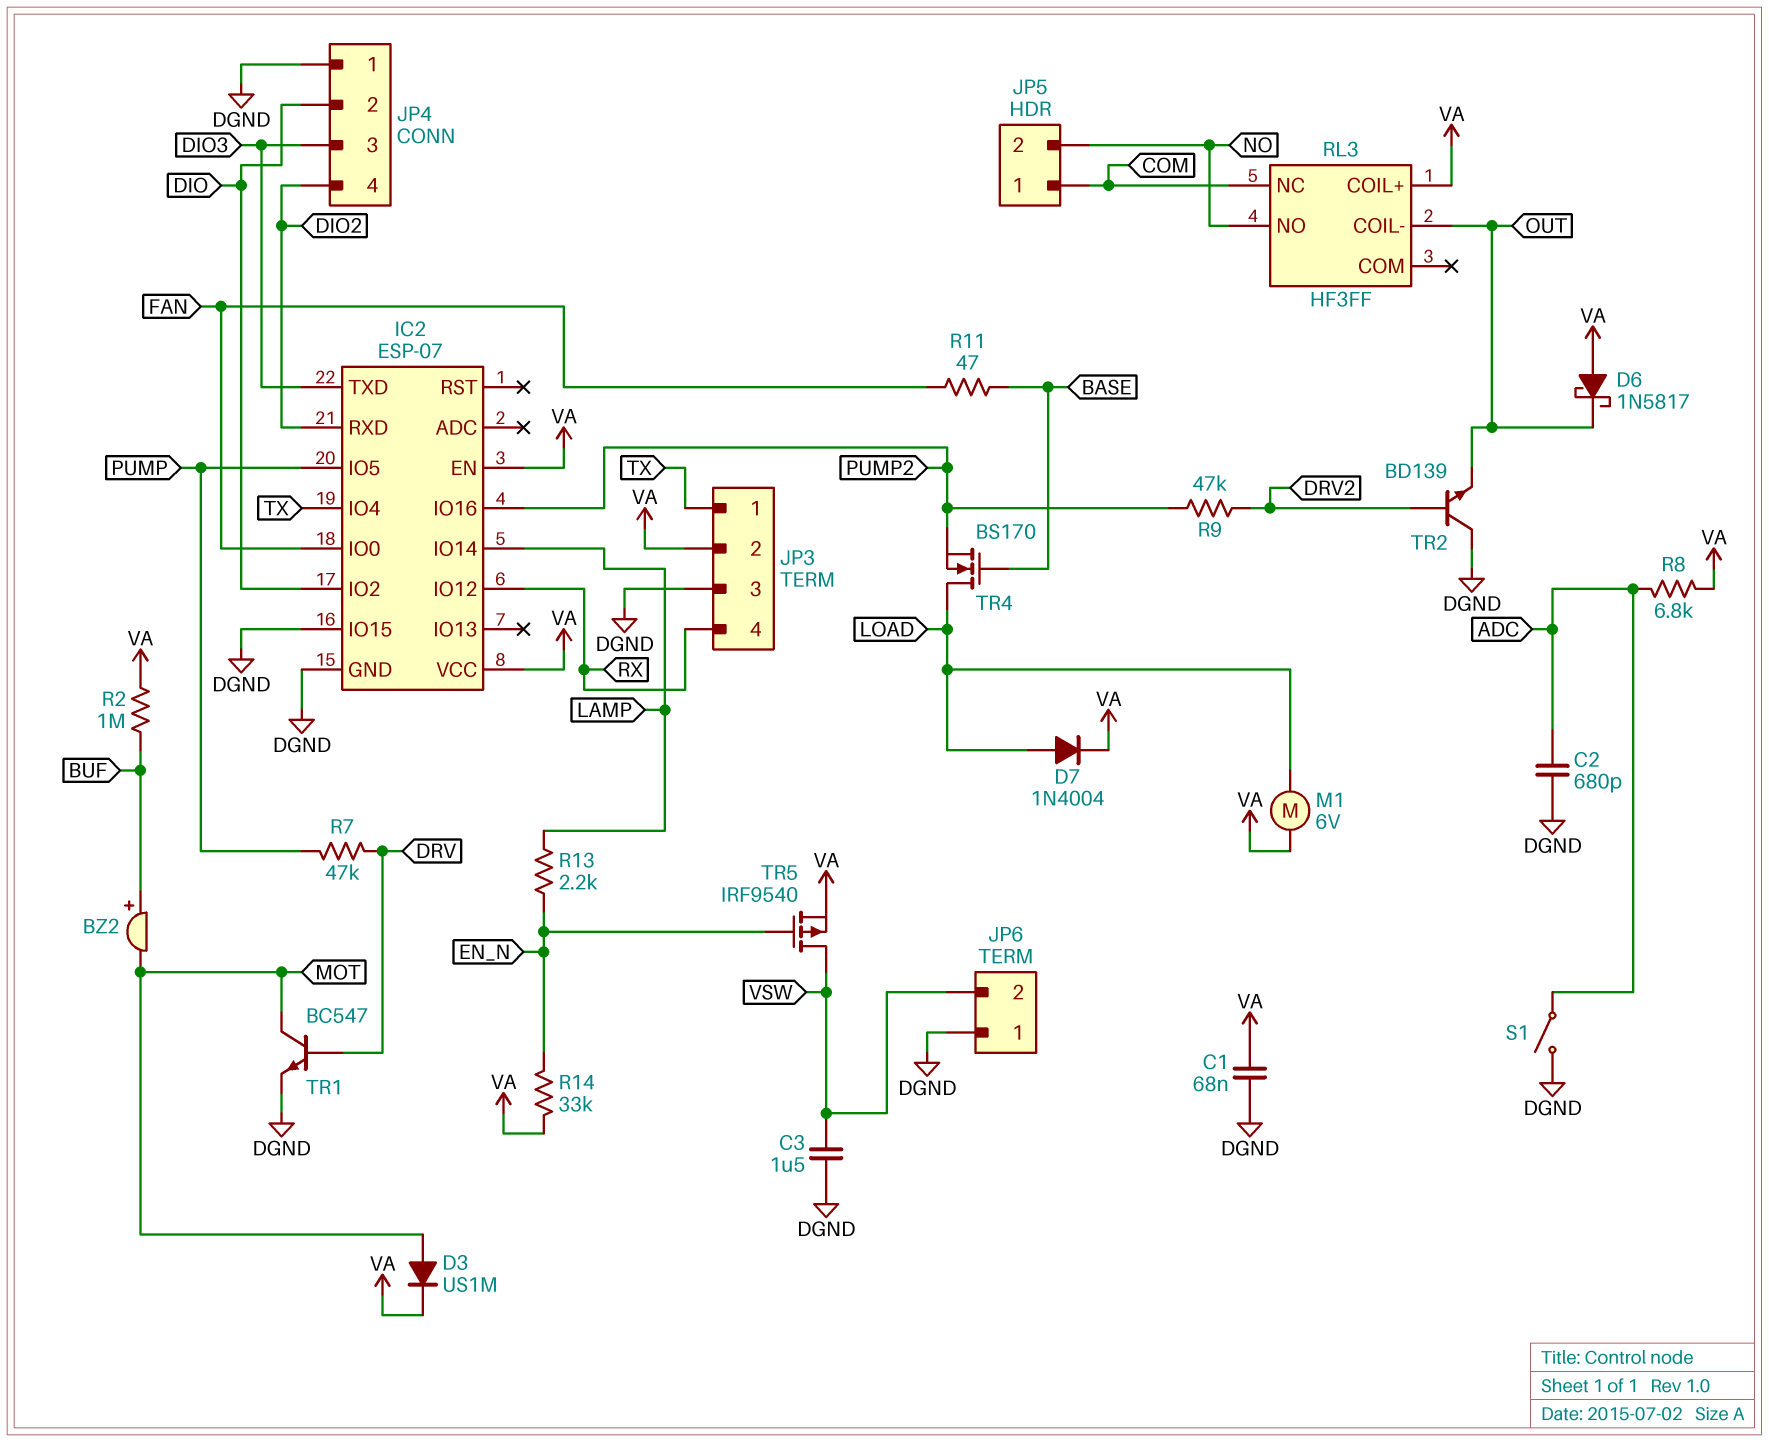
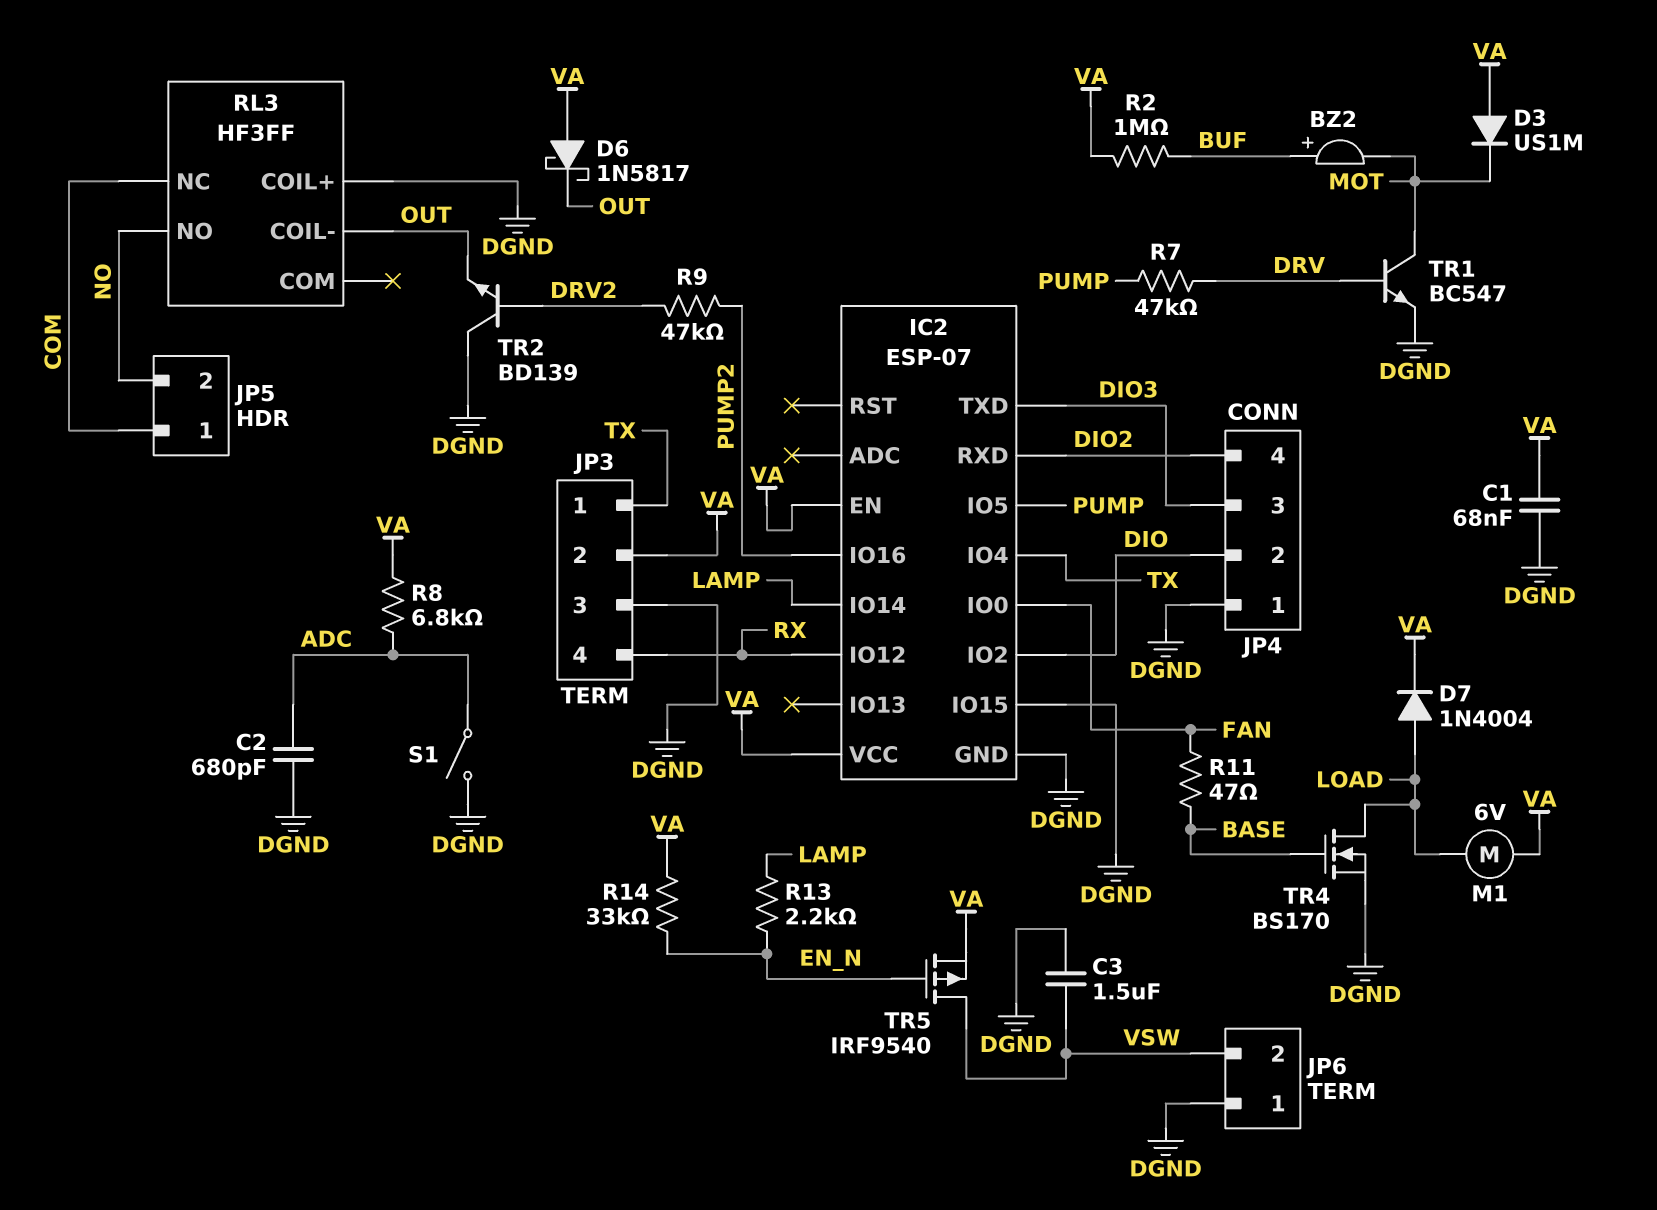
D3: diode US1M (A MOT, K VA) -> diode US1M (A VA, K MOT)
RL3 pin COIL+: VA -> DGND
TR4: NMOS BS170 (G BASE, D LOAD, S PUMP2) -> NMOS BS170 (G BASE, D LOAD, S DGND)

